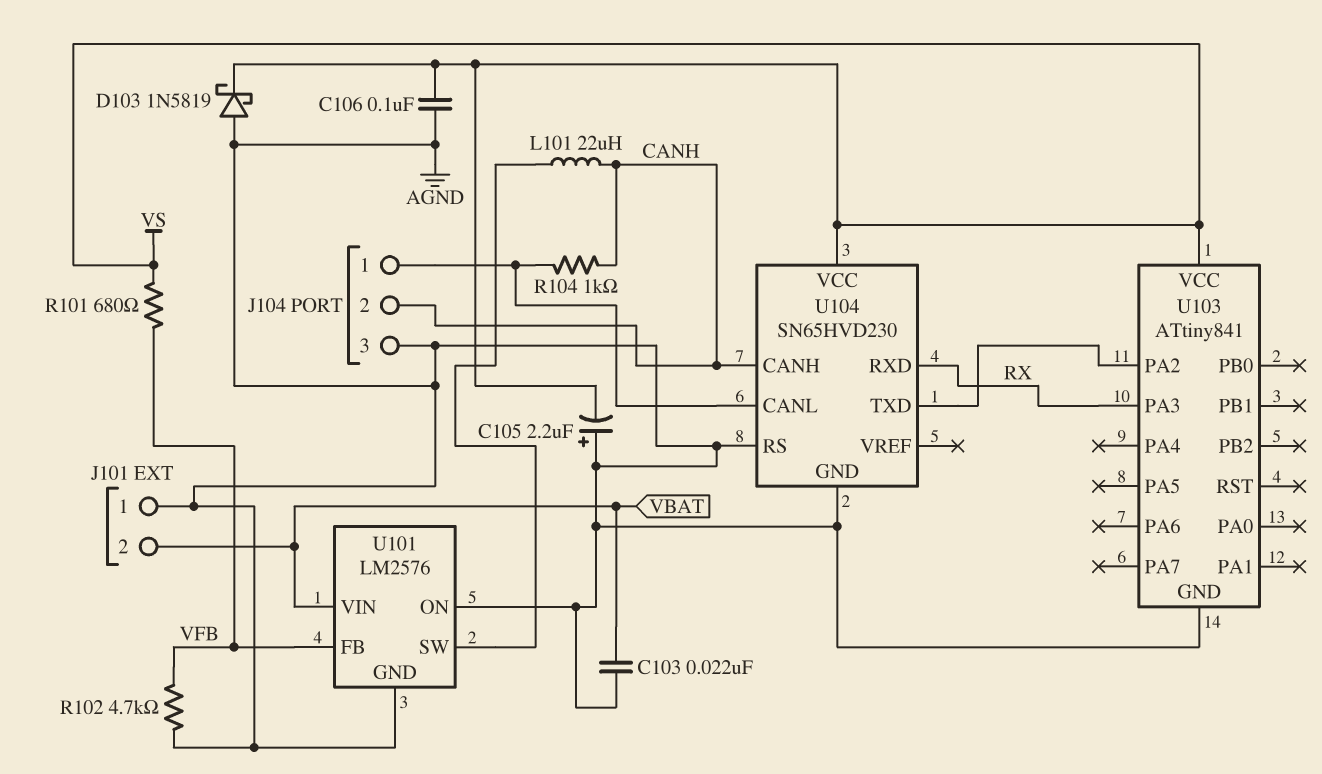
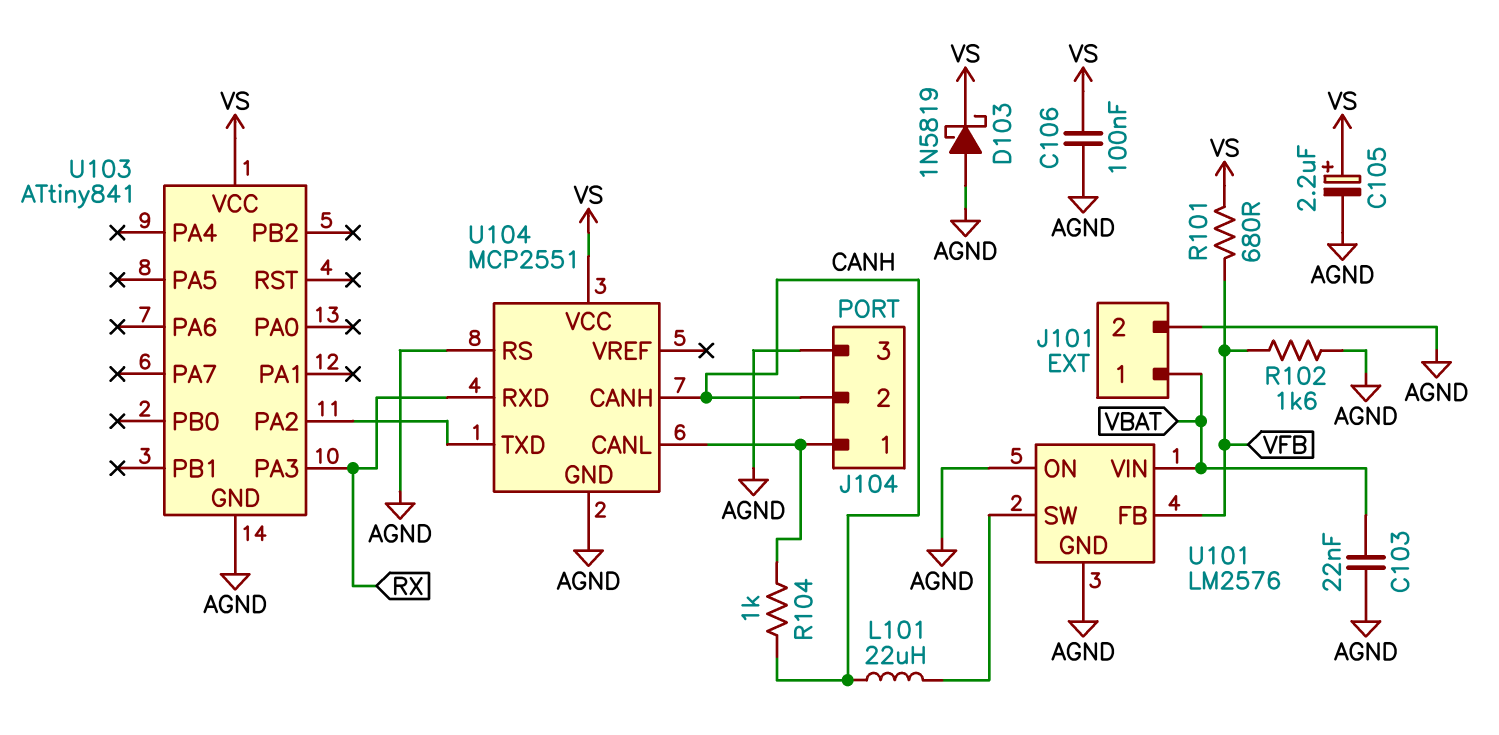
C105: 2.2uF (plus AGND, minus VS) -> 2.2uF (plus VS, minus AGND)
J101 pin 1: AGND -> VBAT
J101 pin 2: VBAT -> AGND
R102: 4.7k (AGND, VFB) -> 1.6k (AGND, VFB)
U104: SN65HVD230 -> MCP2551

